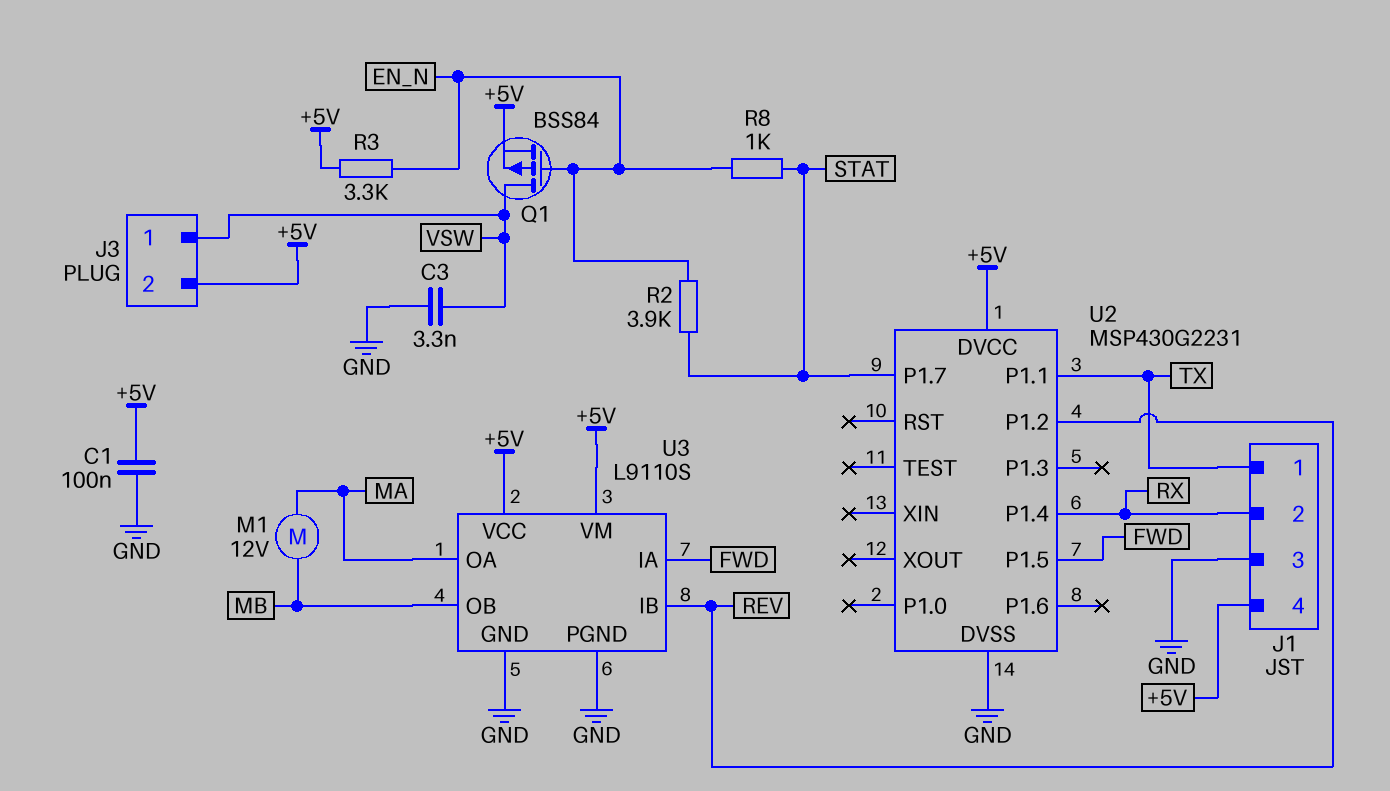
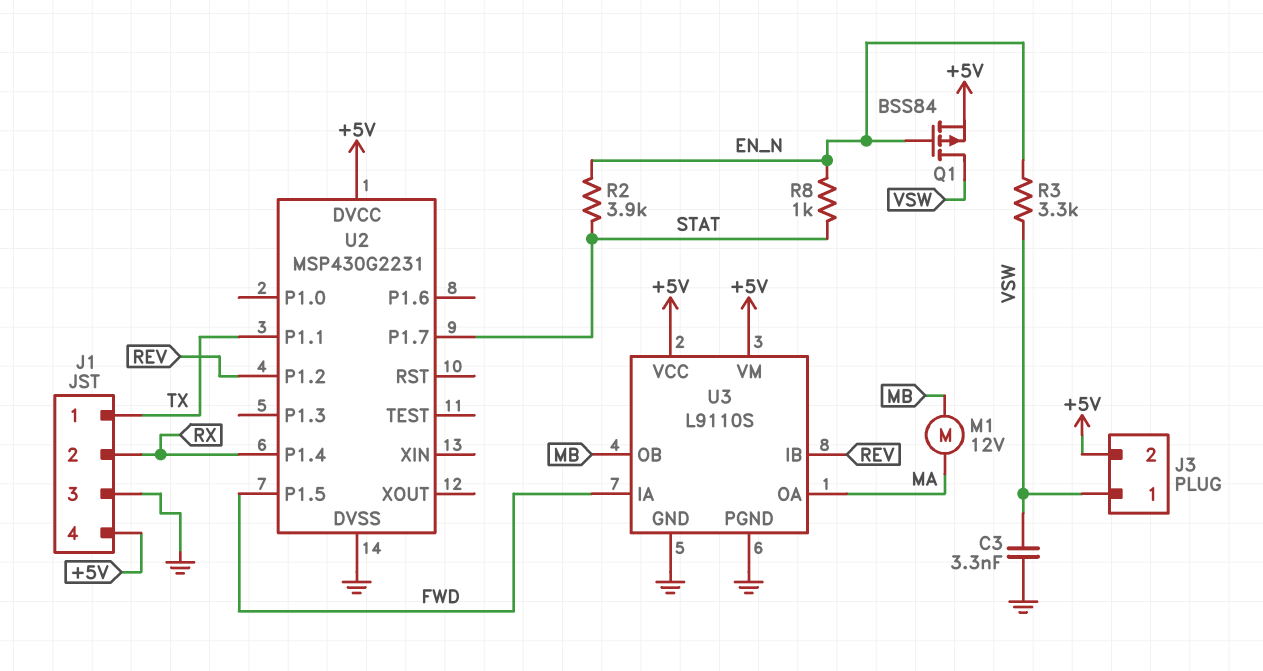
C1: 100nF (+5V, GND) -> none
R3: 3.3k (+5V, EN_N) -> 3.3k (EN_N, VSW)

